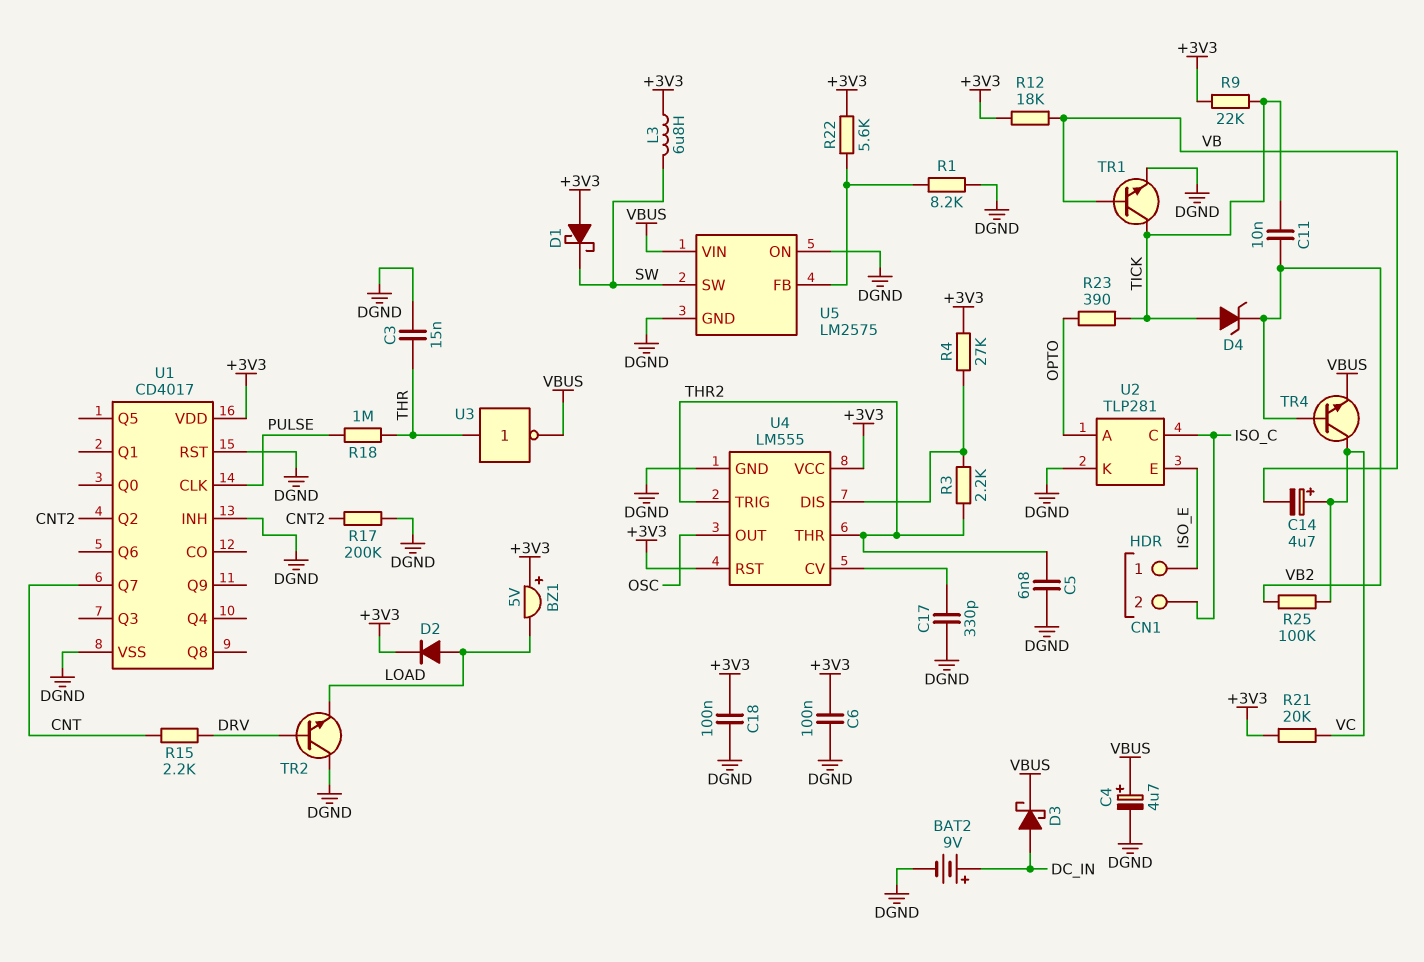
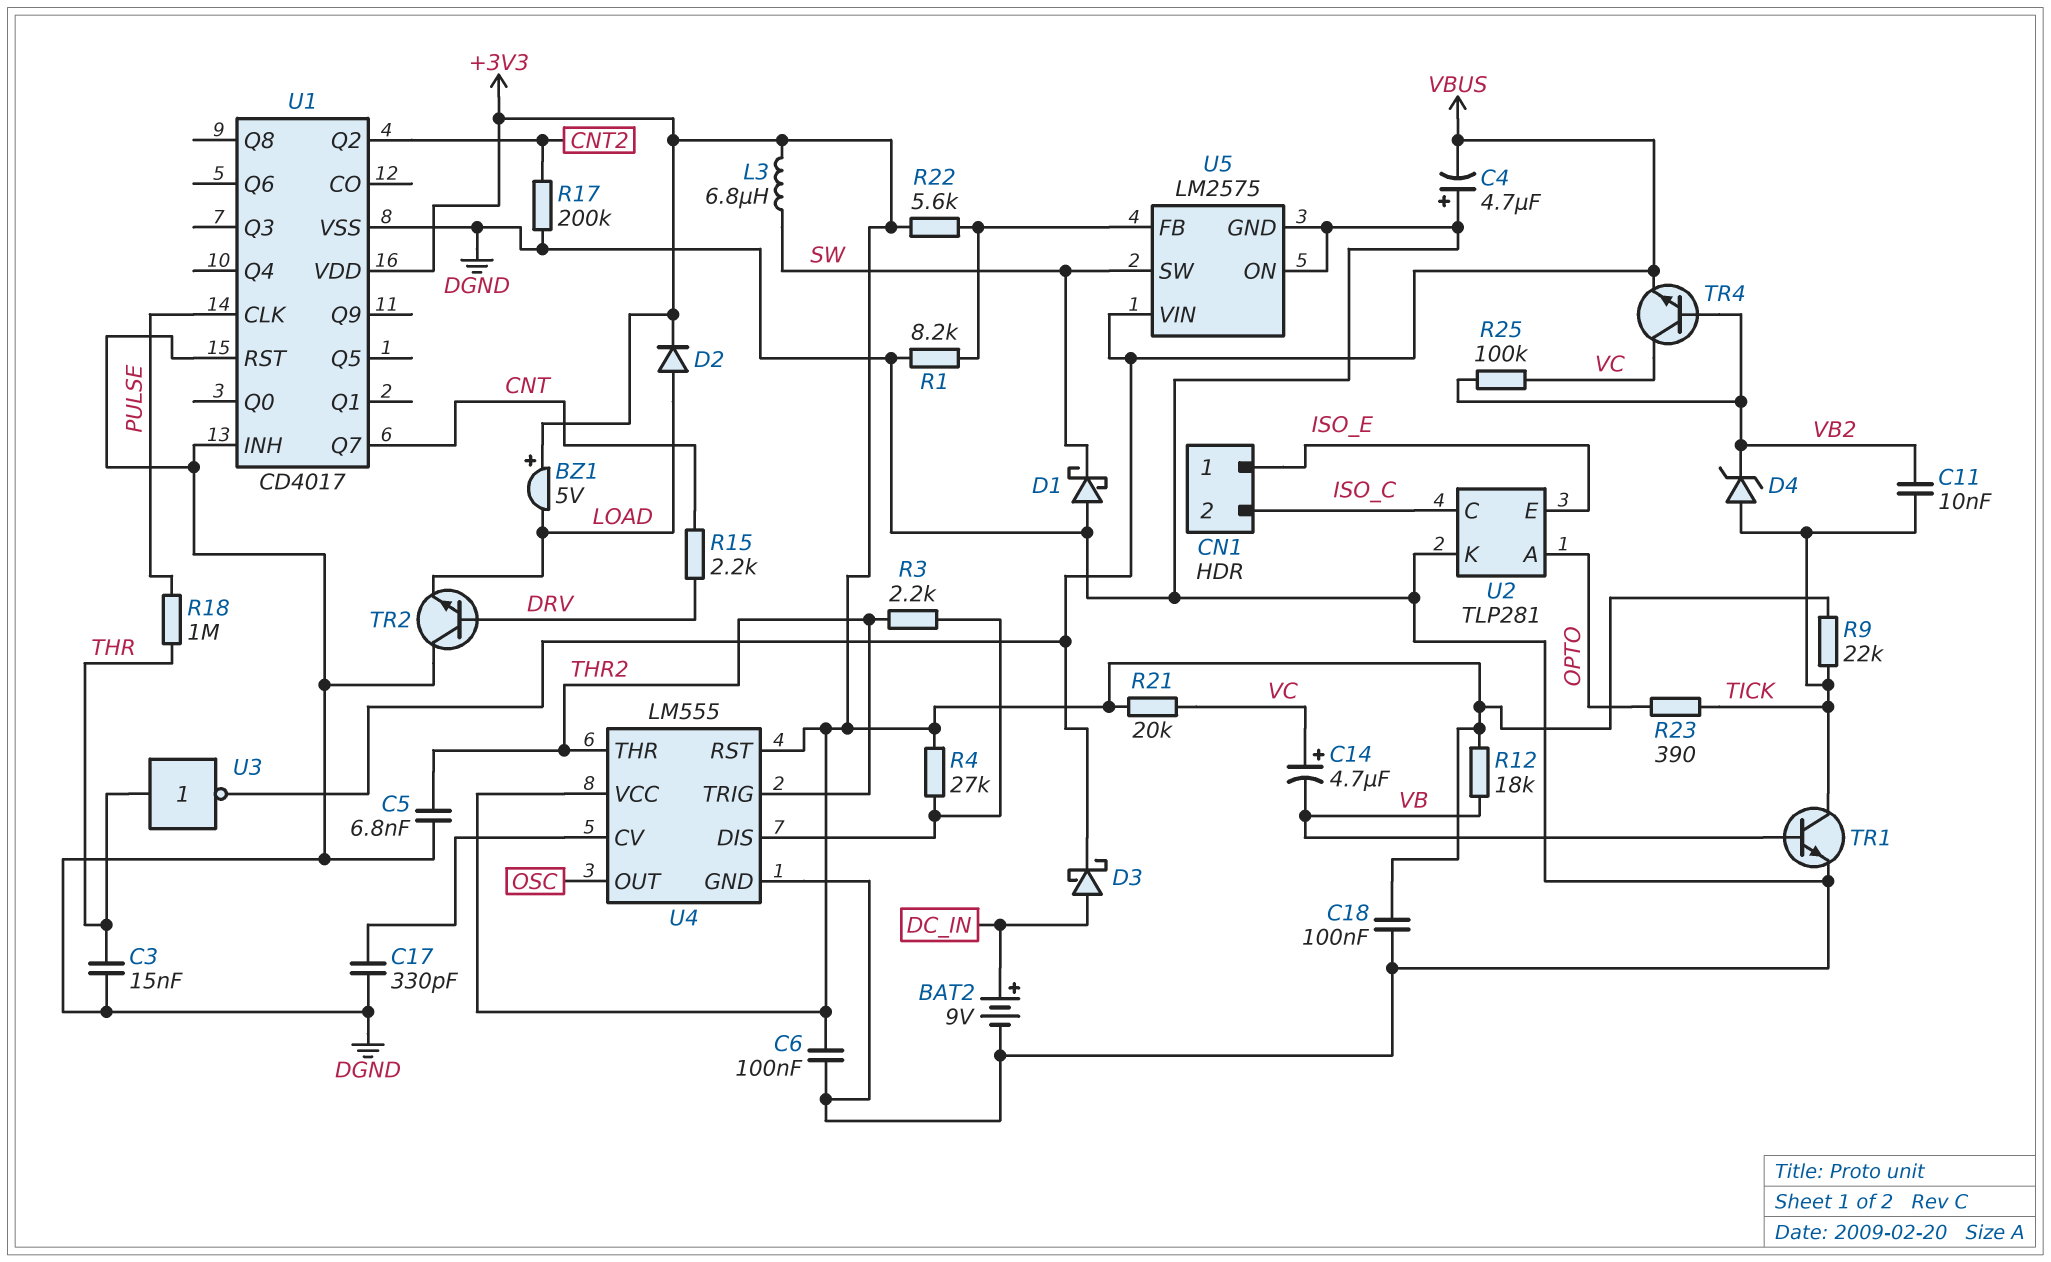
C4: 4.7uF (plus VBUS, minus DGND) -> 4.7uF (plus DGND, minus VBUS)
D1: schottky (A +3V3, K SW) -> schottky (A DGND, K SW)

